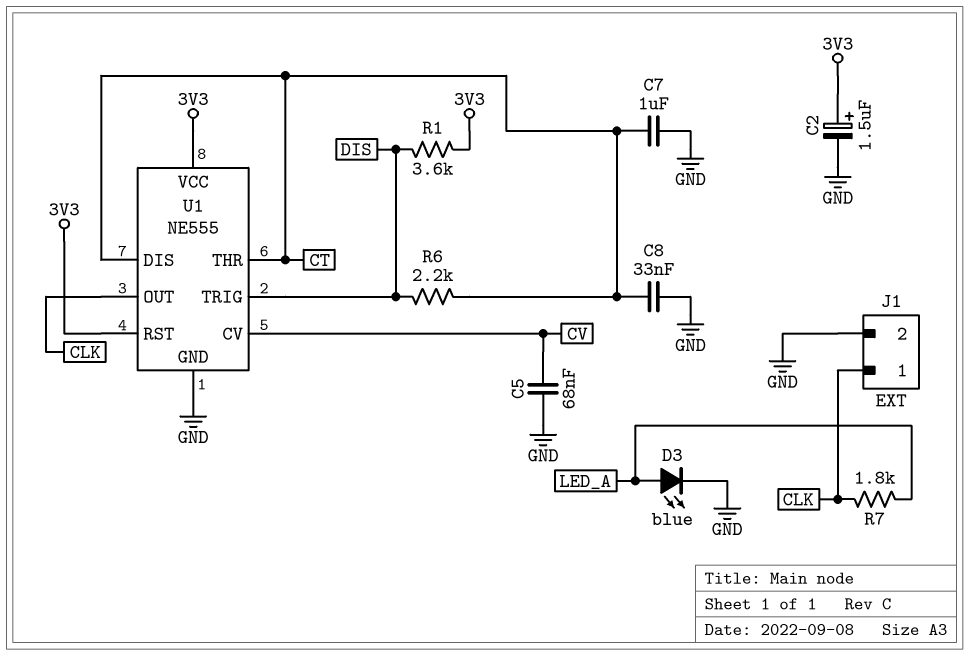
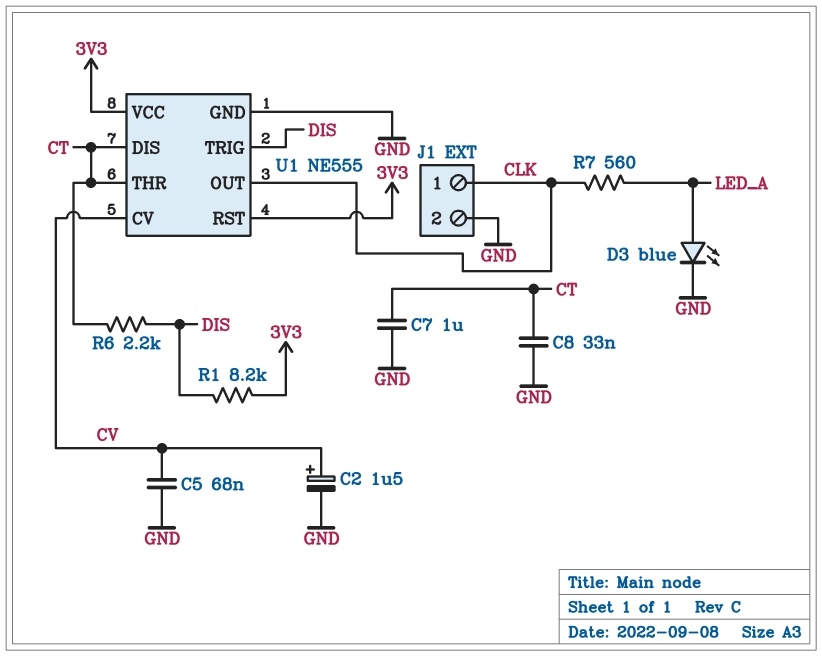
C2: 1.5uF (plus 3V3, minus GND) -> 1.5uF (plus CV, minus GND)
R1: 3.6k (3V3, DIS) -> 8.2k (3V3, DIS)
R7: 1.8k (CLK, LED_A) -> 560 (CLK, LED_A)

